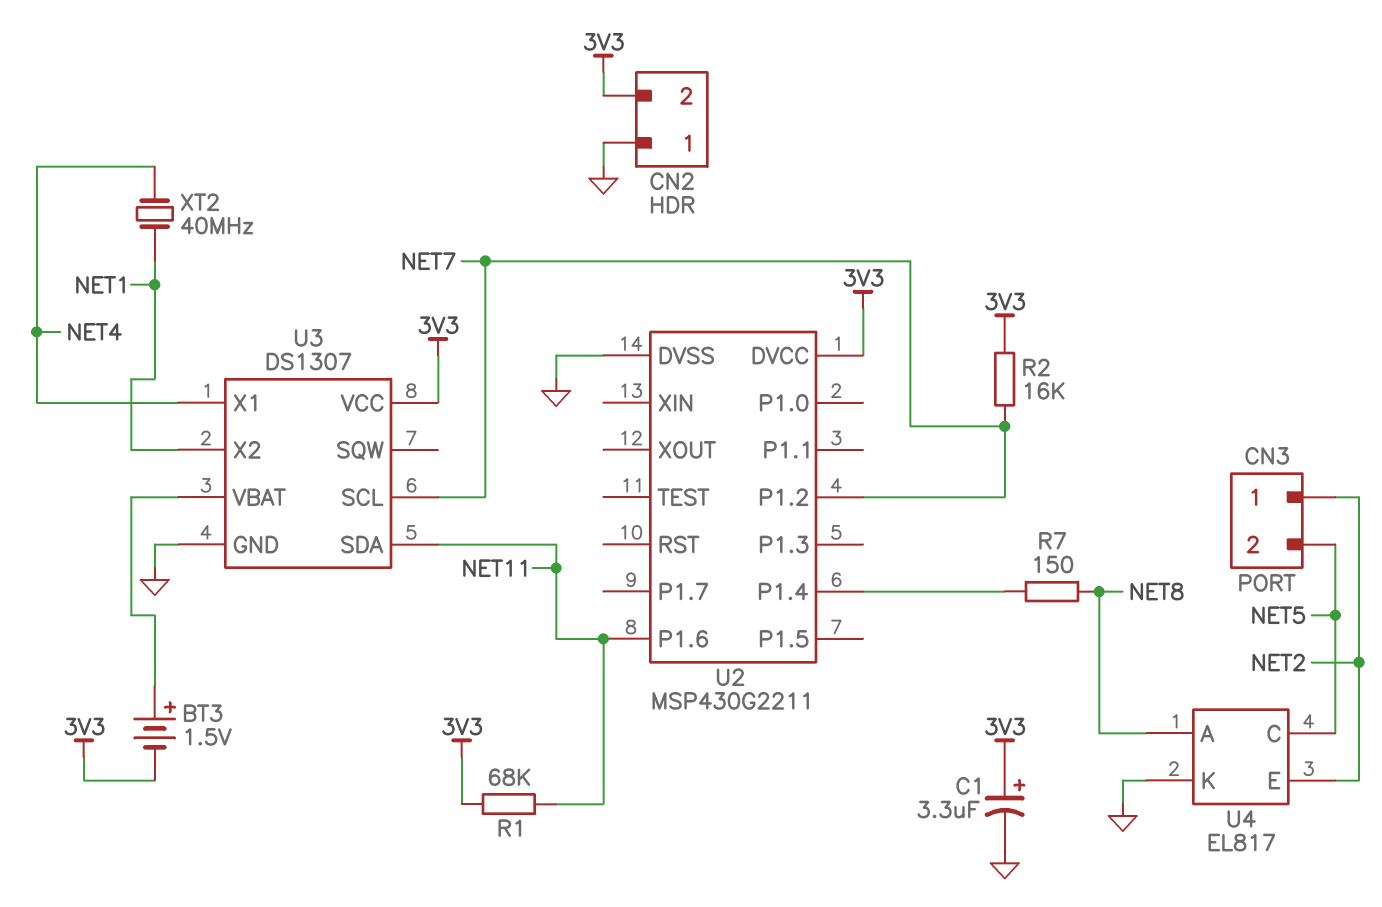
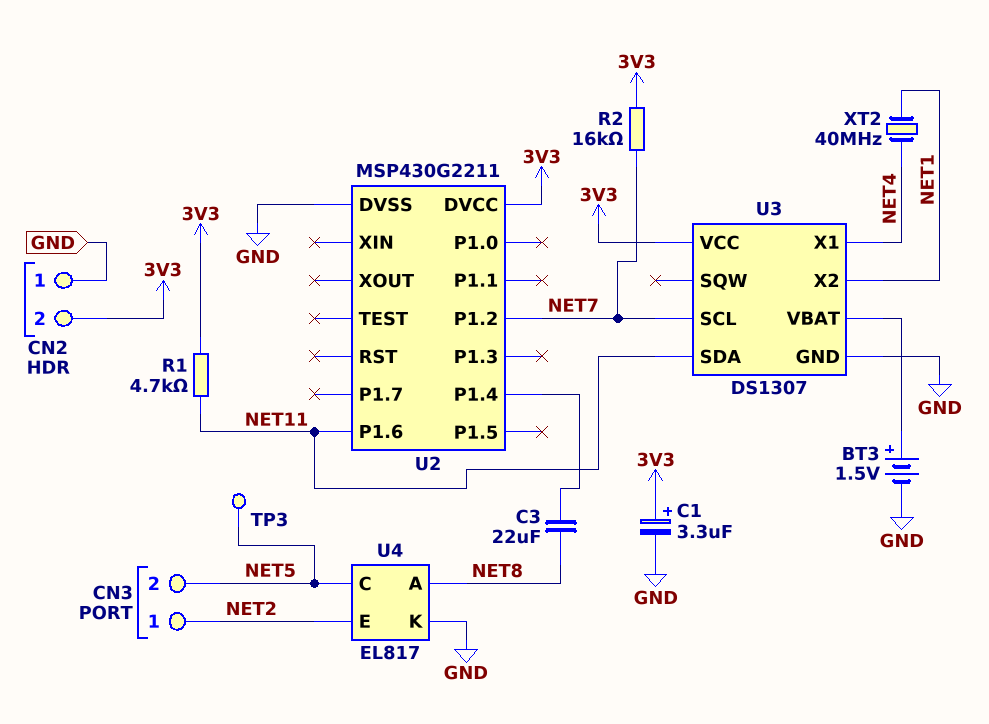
BT3: 1.5V (plus U3/VBAT, minus 3V3) -> 1.5V (plus U3/VBAT, minus GND)
C3: none -> 22uF (NET8, U2/P1.4)
R1: 68k (3V3, NET11) -> 4.7k (3V3, NET11)
R7: 150 (NET8, U2/P1.4) -> none
TP3: none -> test point (NET5)

